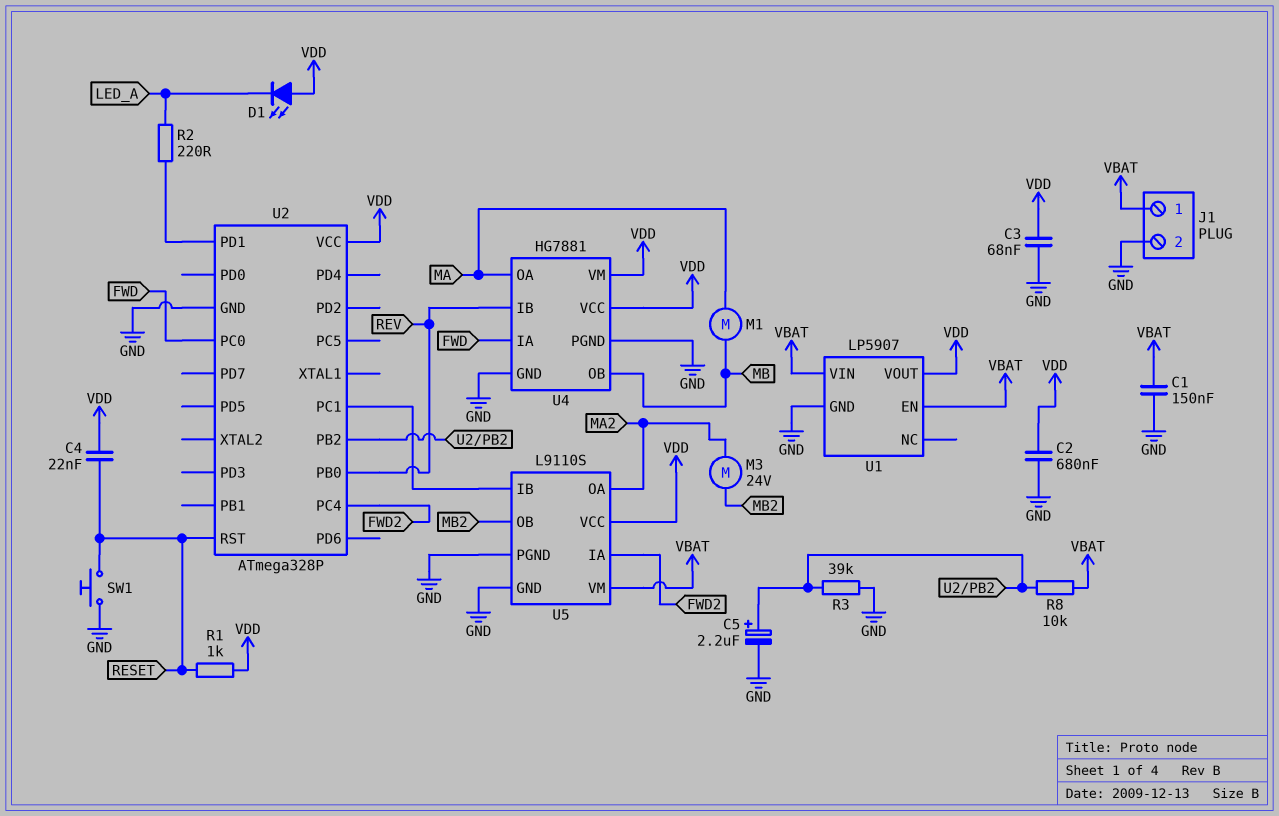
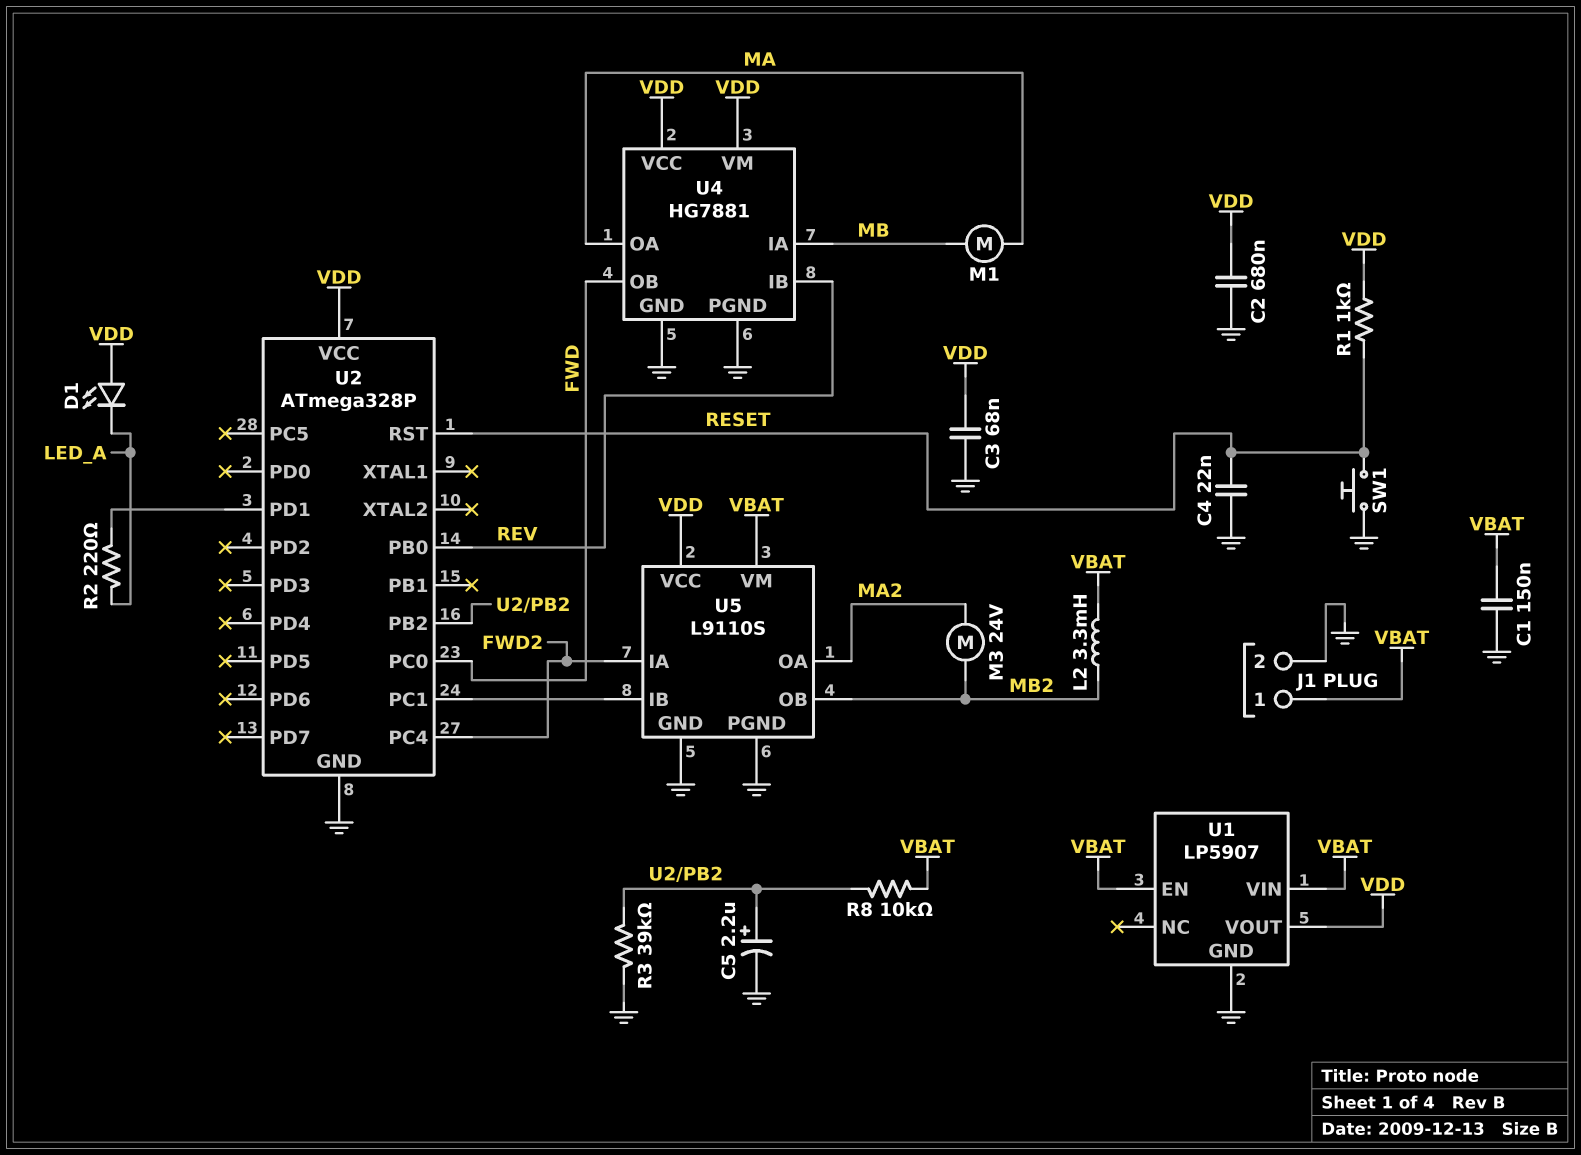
C4: 22nF (RESET, VDD) -> 22nF (GND, RESET)
L2: none -> 3.3mH (MB2, VBAT)
U4 pin IA: FWD -> MB
U4 pin OB: MB -> FWD

